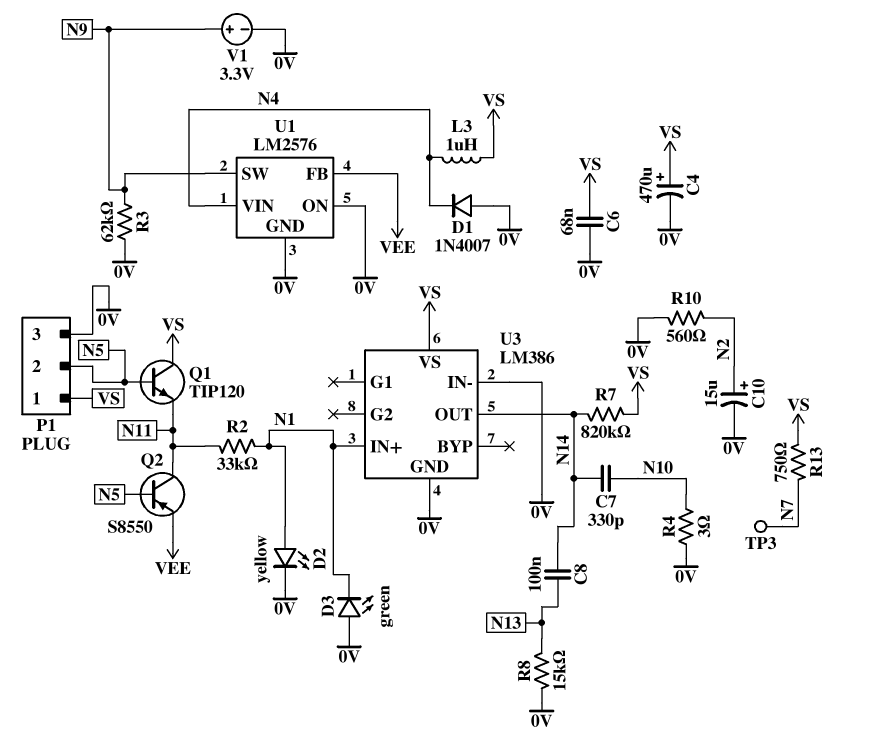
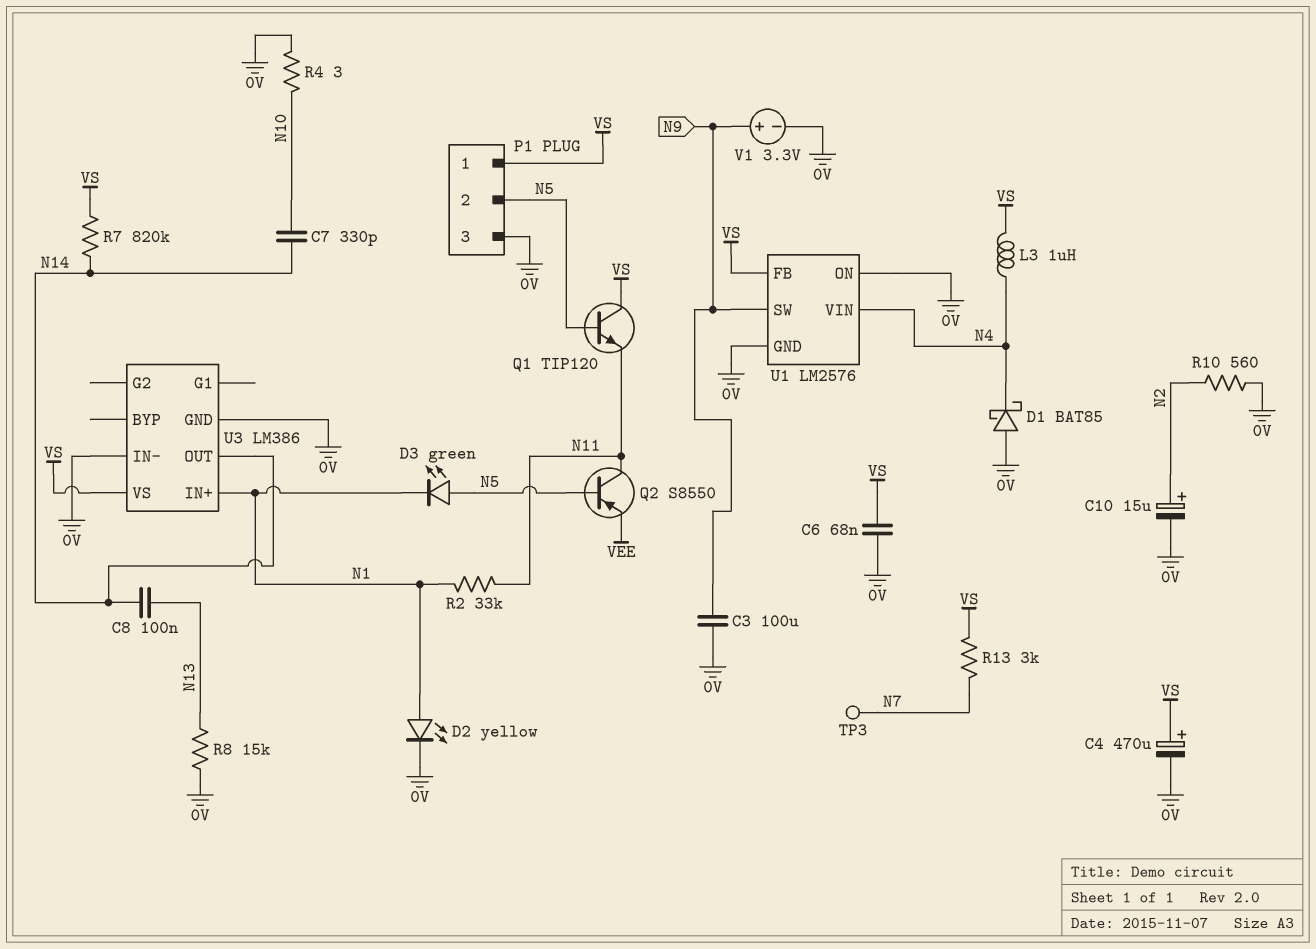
C3: none -> 100uF (0V, N9)
D1: diode 1N4007 (A 0V, K N4) -> schottky BAT85 (A 0V, K N4)
D3: LED green (A 0V, K N1) -> LED green (A N5, K N1)
R3: 62k (0V, N9) -> none
R13: 750 (N7, VS) -> 3k (N7, VS)
U1 pin FB: VEE -> VS

